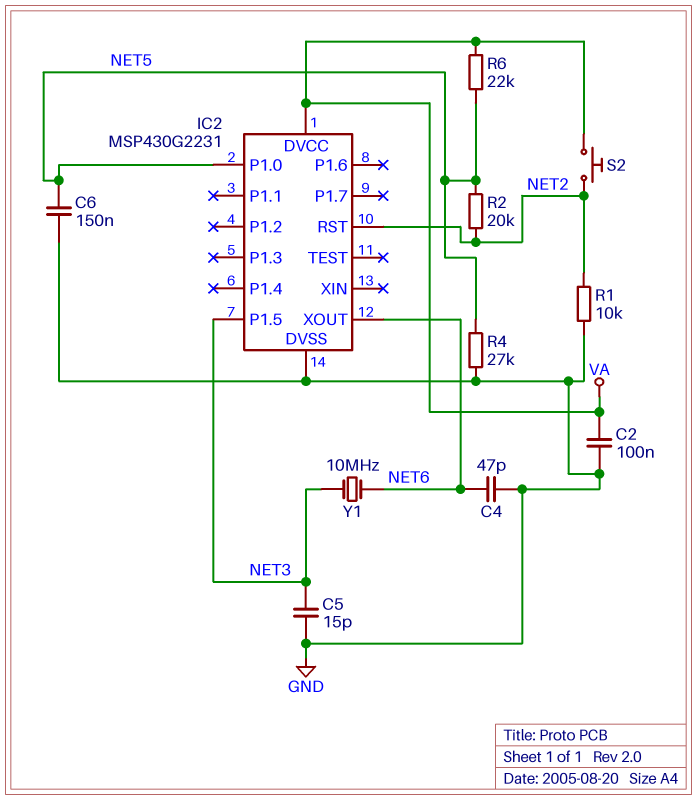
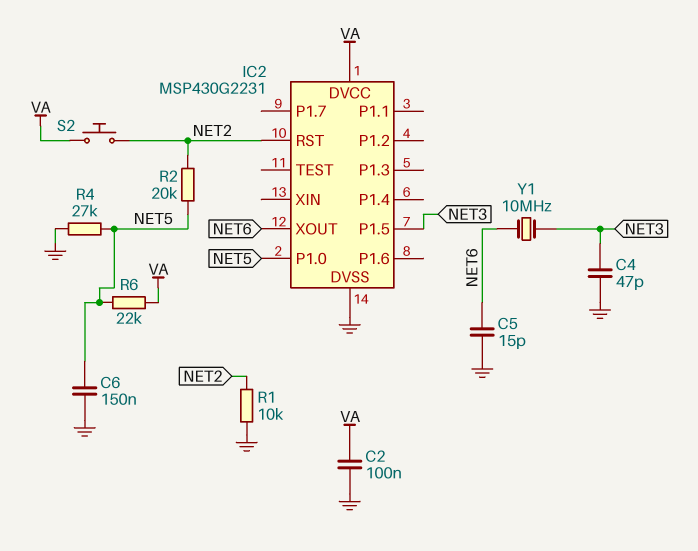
C4: 47pF (GND, NET6) -> 47pF (GND, NET3)
C5: 15pF (GND, NET3) -> 15pF (GND, NET6)

